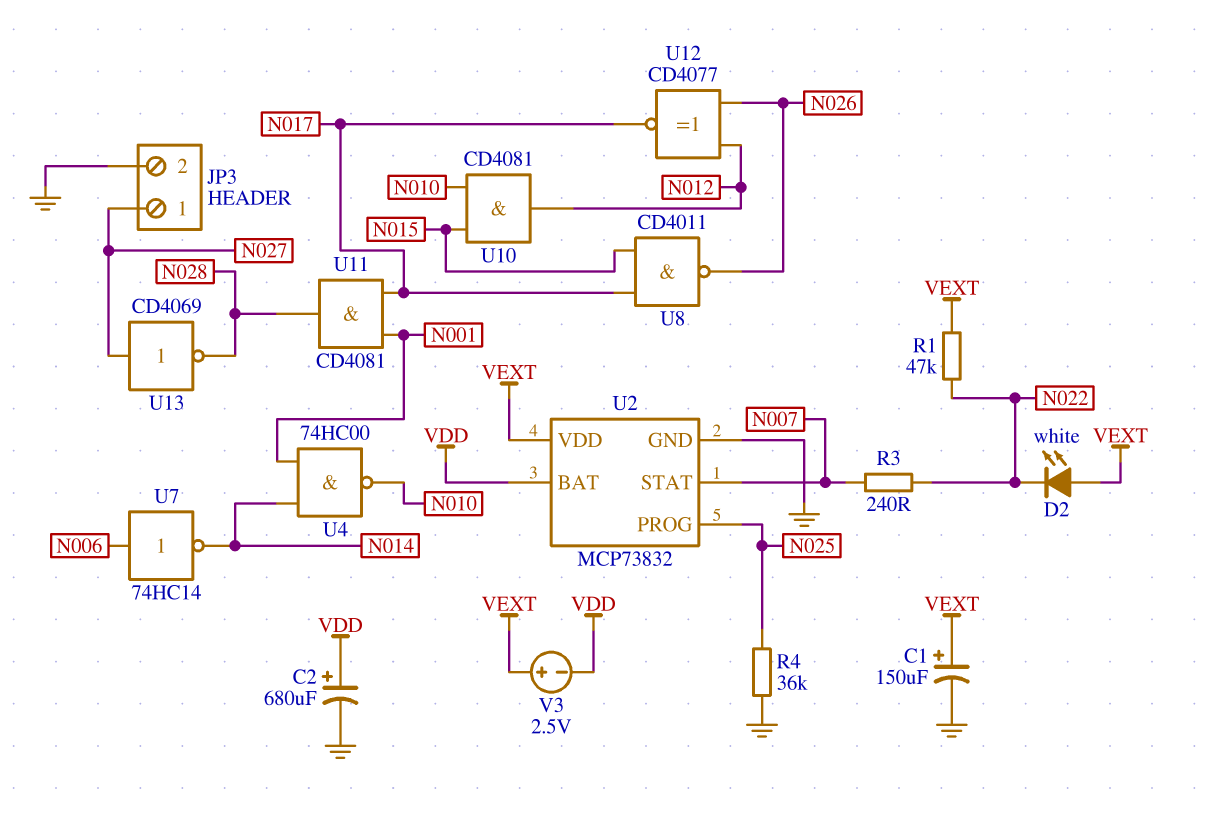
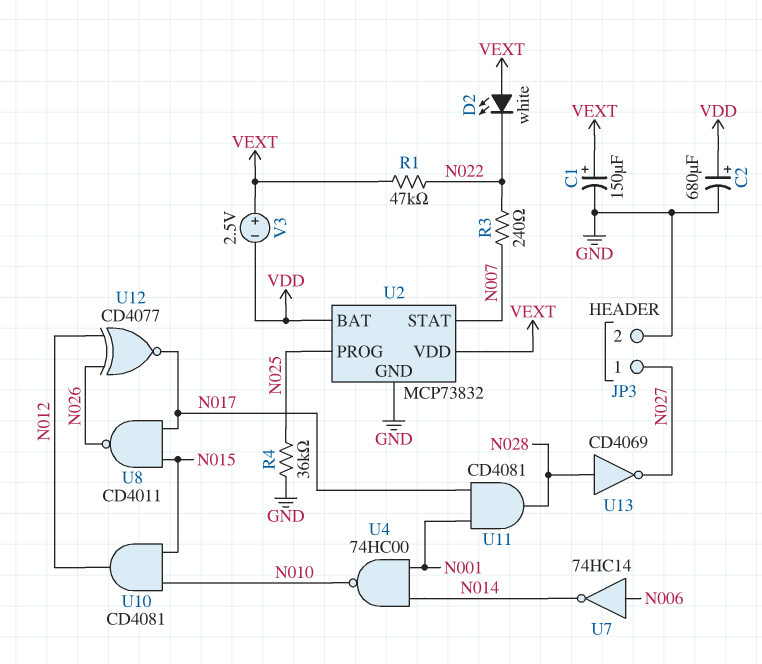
U13: NOT CD4069 (in N027, out N028) -> NOT CD4069 (in N028, out N027)

